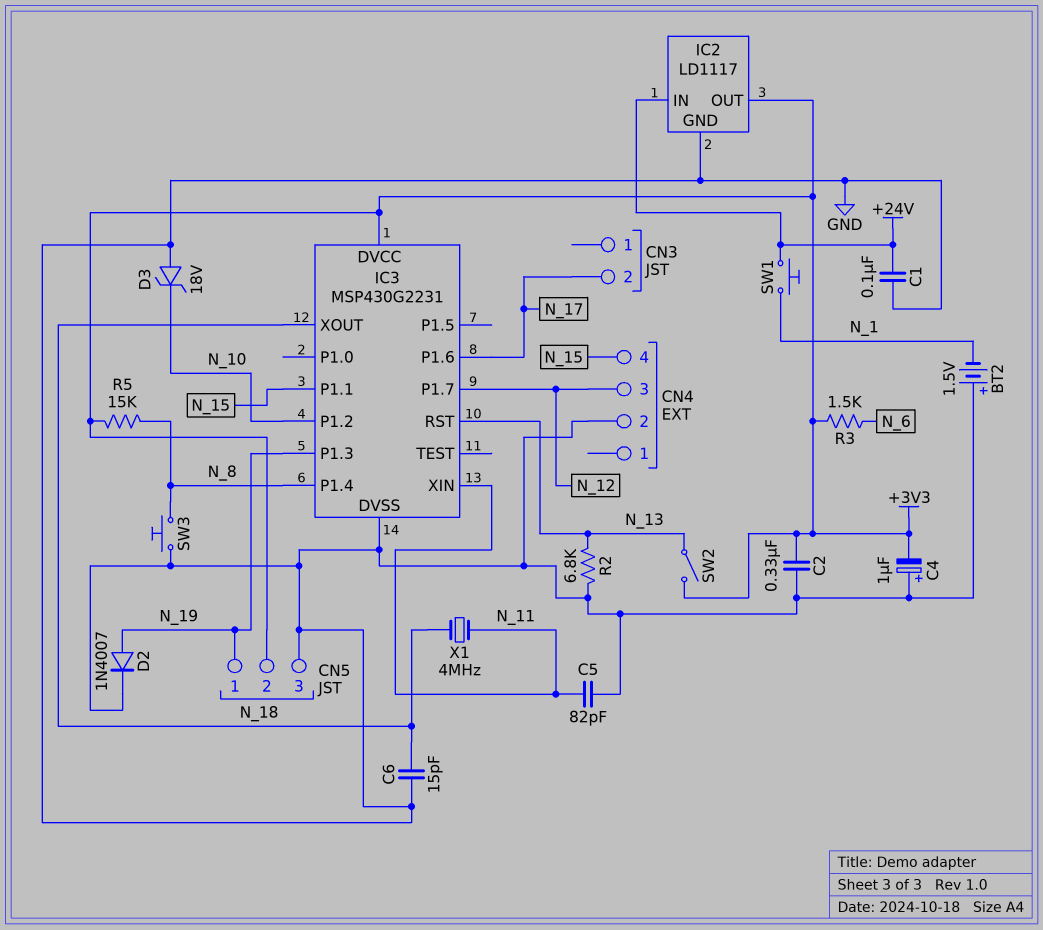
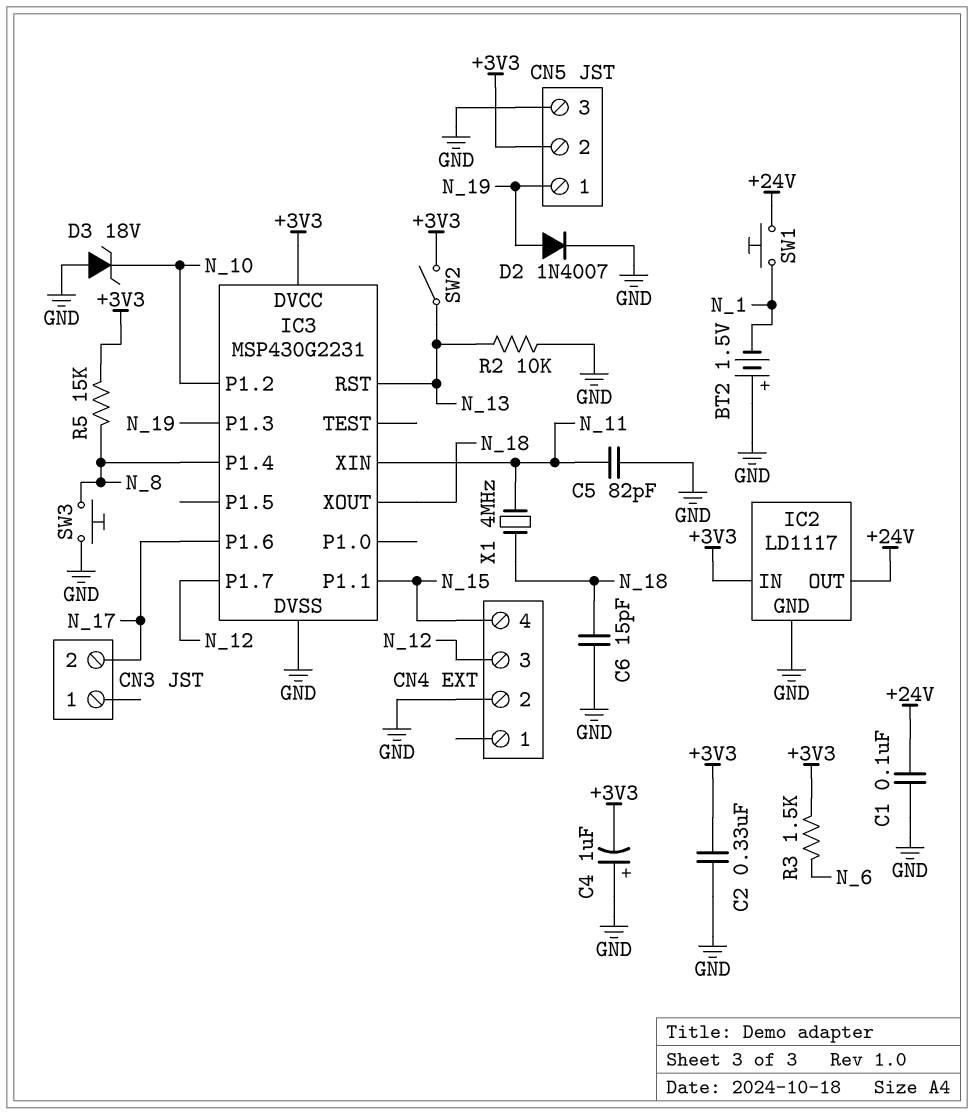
IC2 pin IN: +24V -> +3V3
IC2 pin OUT: +3V3 -> +24V
R2: 6.8k (GND, N_13) -> 10k (GND, N_13)

